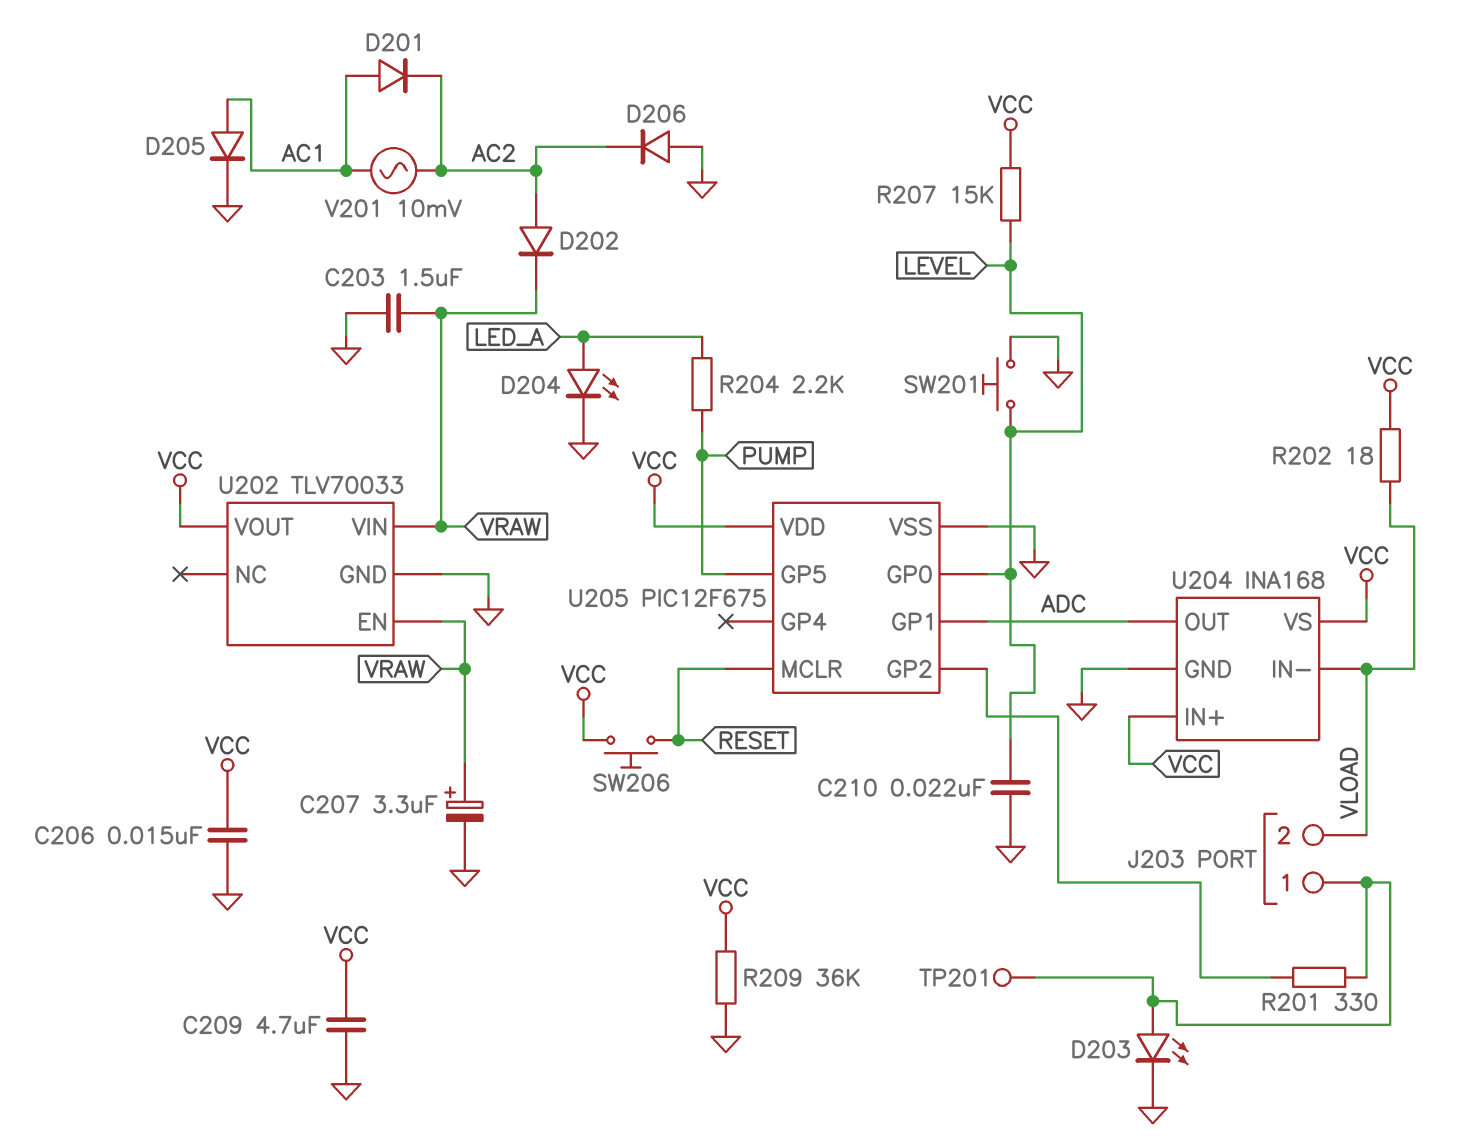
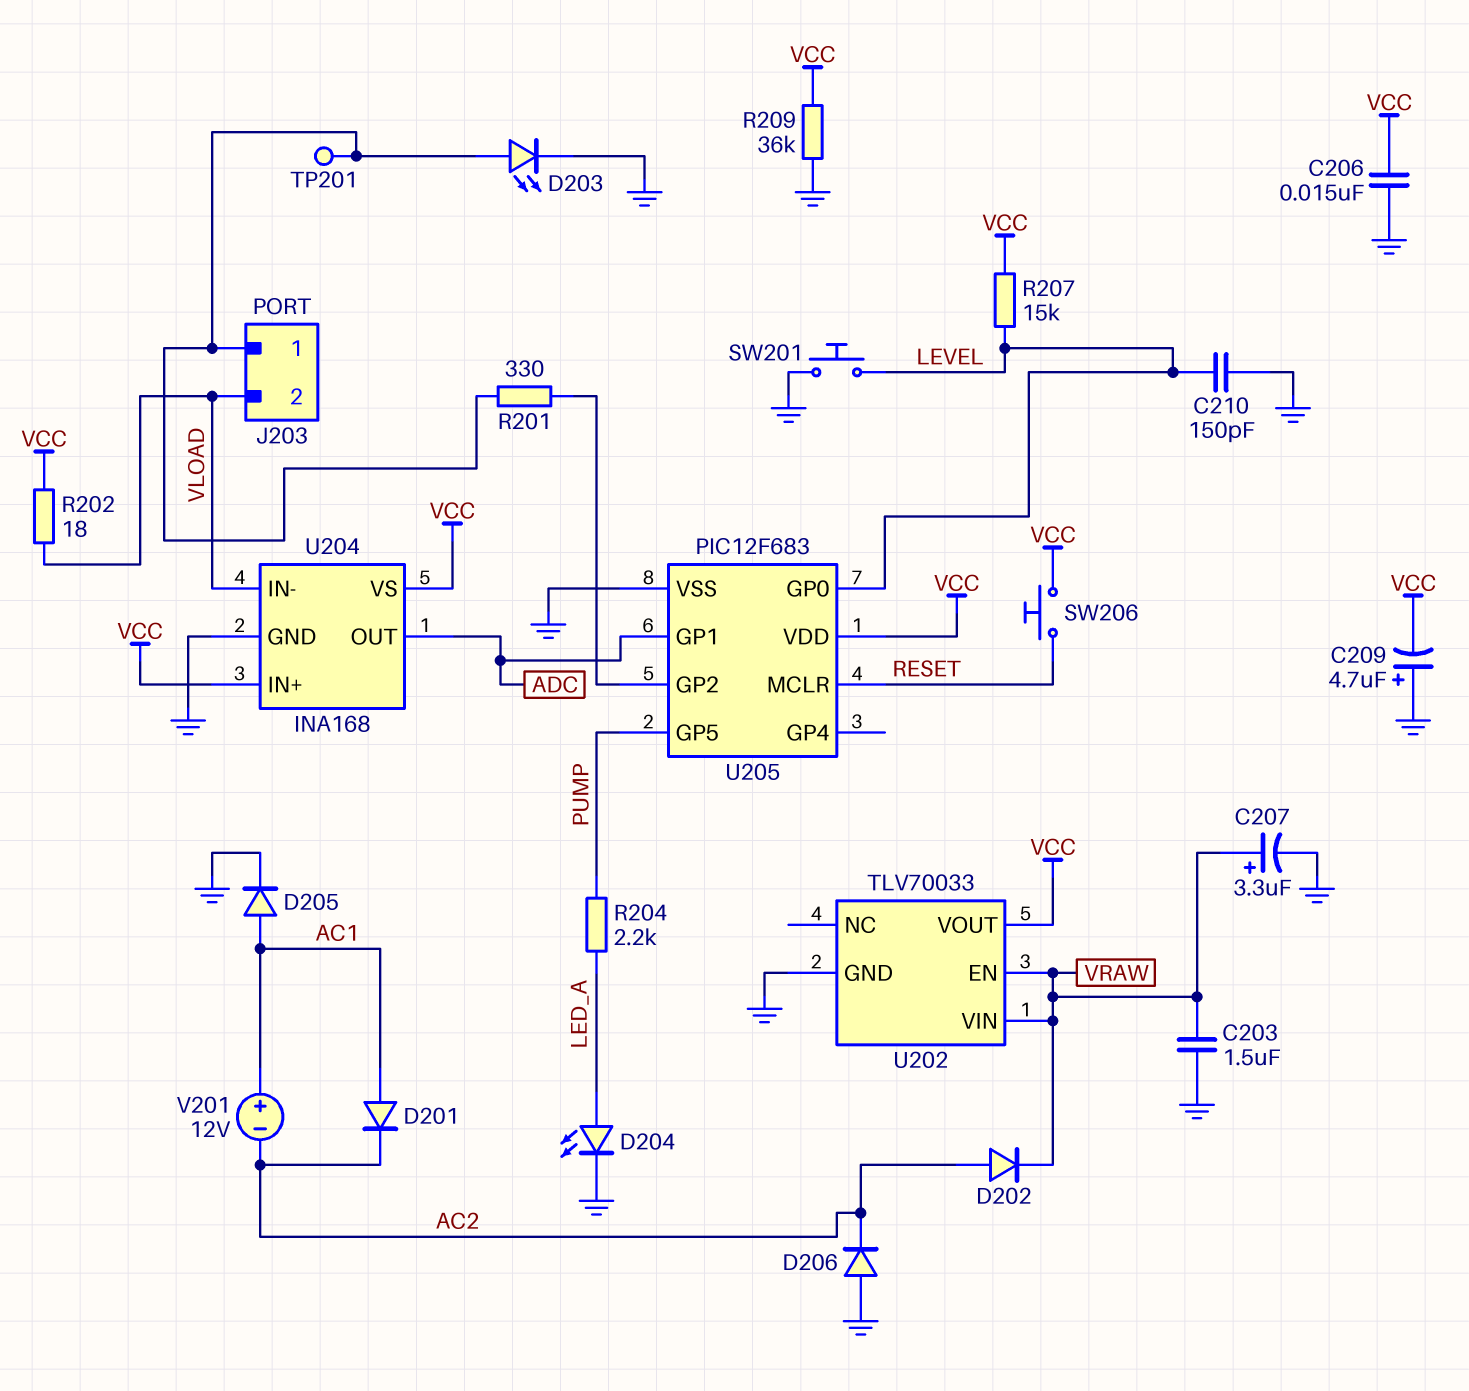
C209: 4.7uF (GND, VCC) -> 4.7uF (plus GND, minus VCC)
C210: 22nF (GND, LEVEL) -> 150pF (GND, LEVEL)
U205: PIC12F675 -> PIC12F683
V201: AC 10mV (AC1, AC2) -> 12V (plus AC1, minus AC2)

